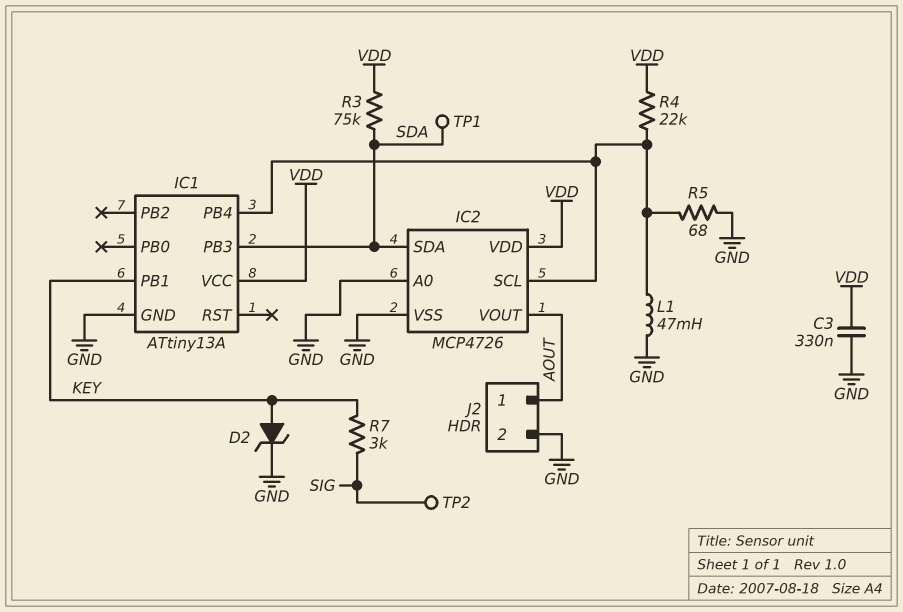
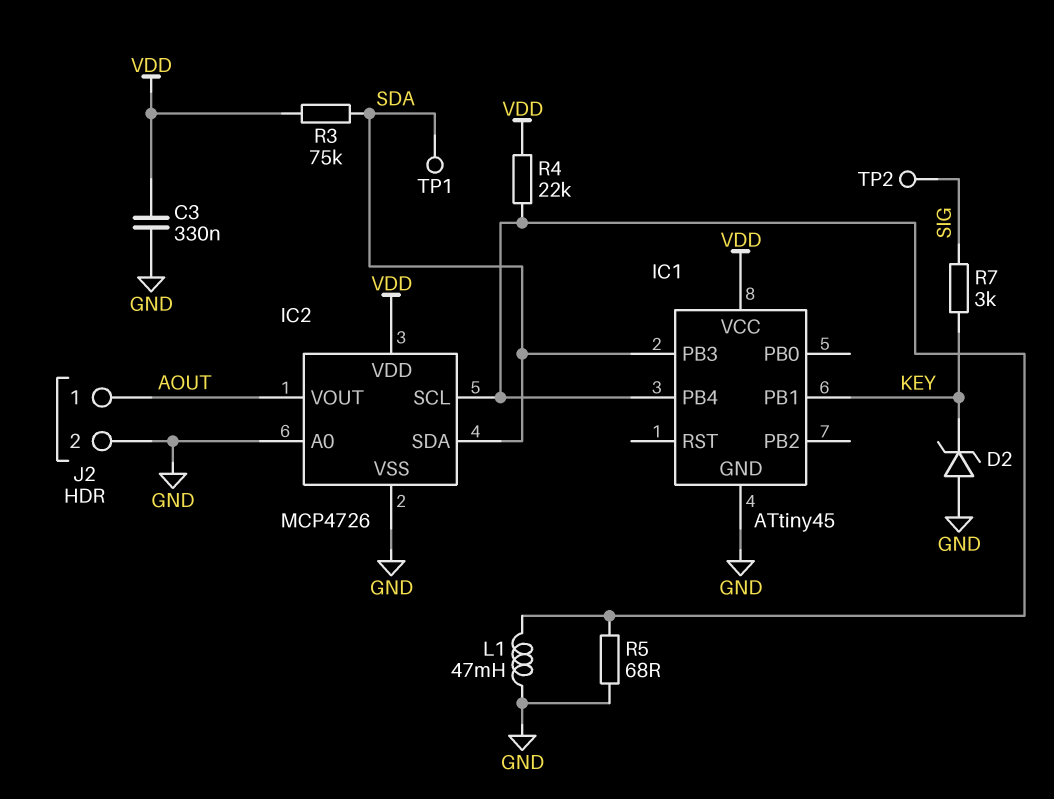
D2: zener (A KEY, K GND) -> zener (A GND, K KEY)
IC1: ATtiny13A -> ATtiny45

